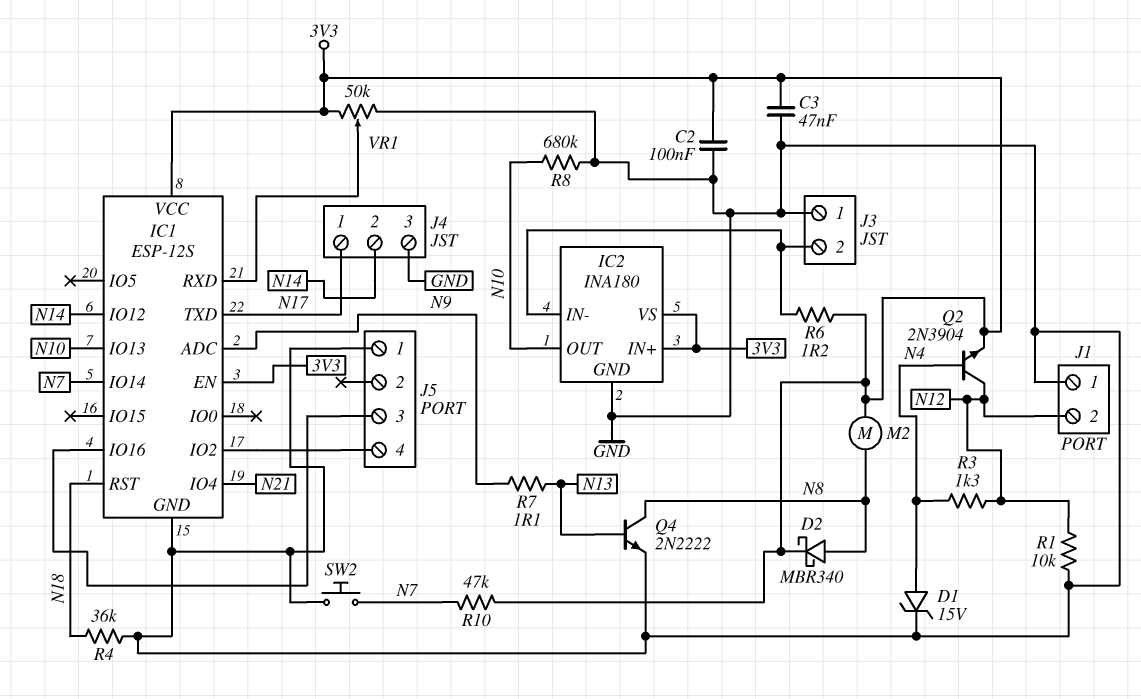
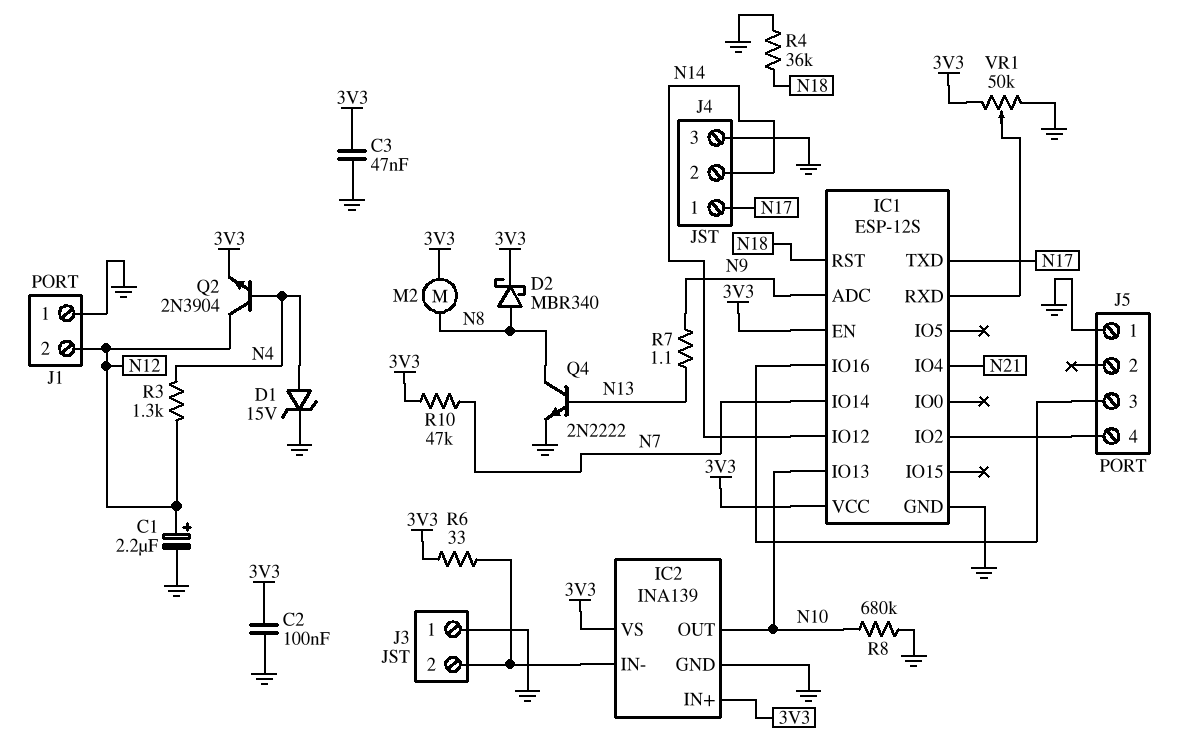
C1: none -> 2.2uF (plus N12, minus GND)
IC2: INA180 -> INA139
R1: 10k (GND, N12) -> none
R6: 1.2 (3V3, IC2/IN-) -> 33 (3V3, IC2/IN-)
SW2: button (GND, N7) -> none

